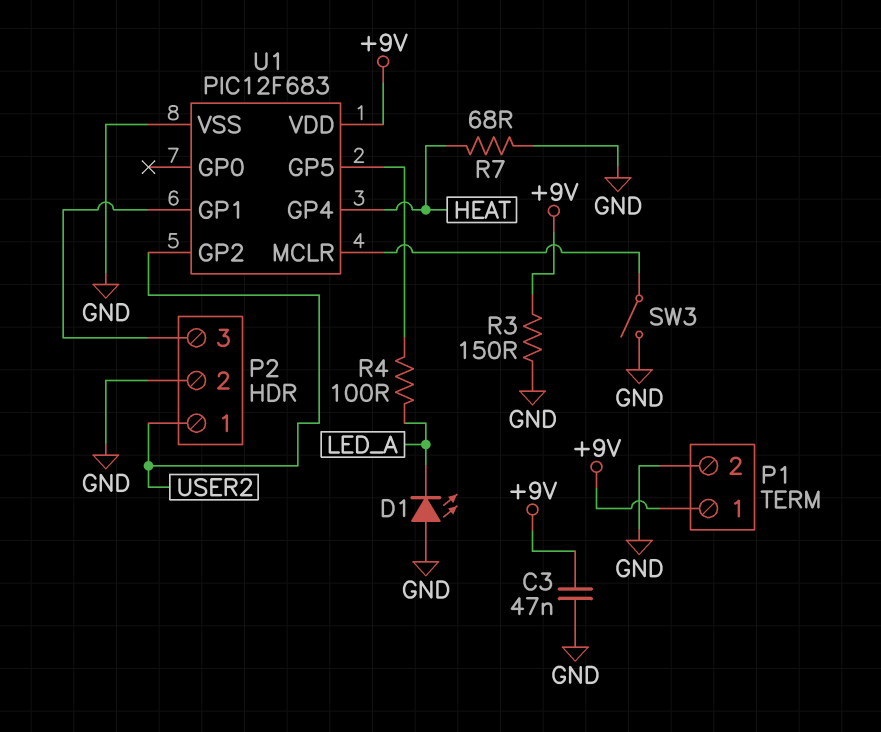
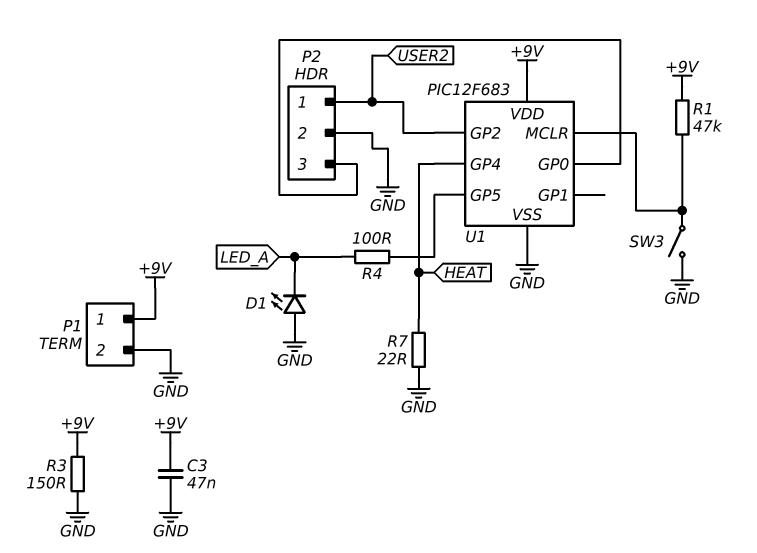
R1: none -> 47k (+9V, U1/MCLR)
R7: 68 (GND, HEAT) -> 22 (GND, HEAT)
U1 pin GP0: none -> P2/3
U1 pin GP1: P2/3 -> none

